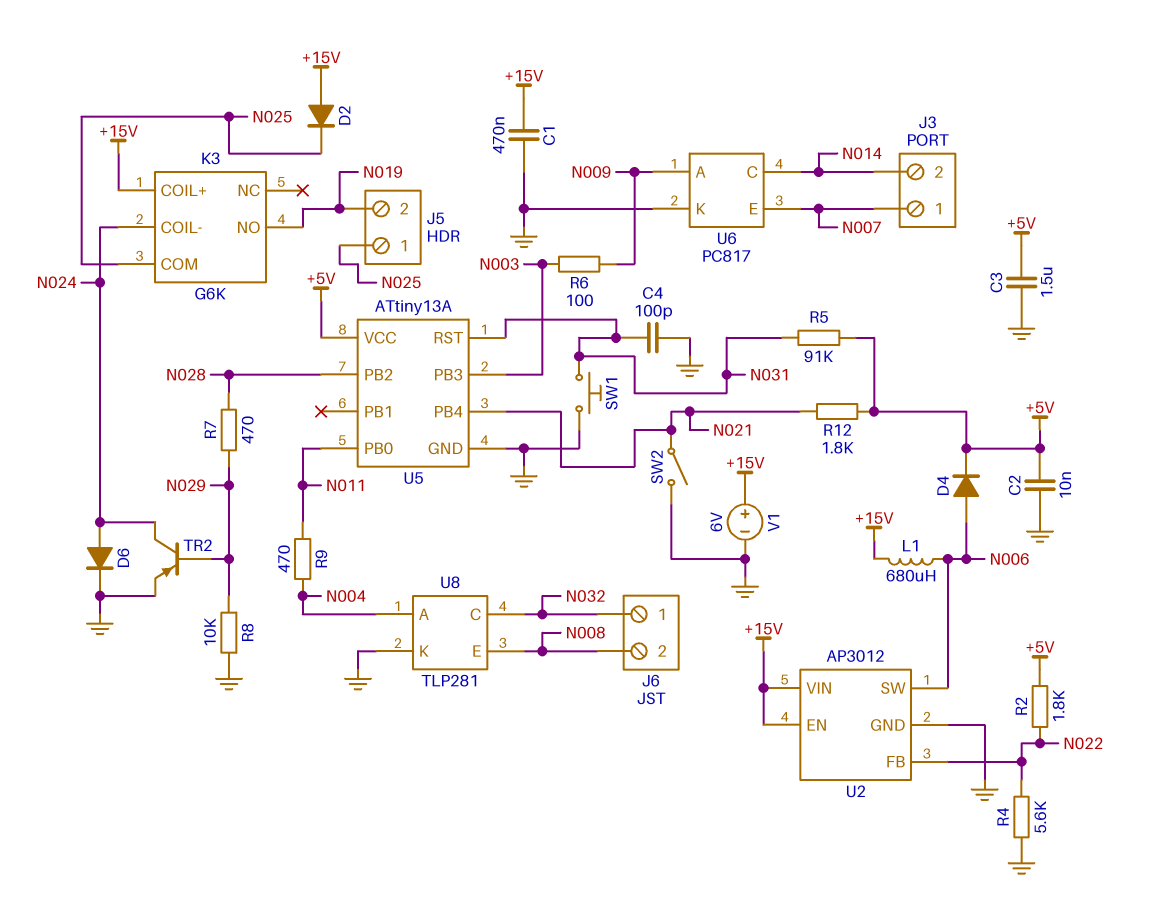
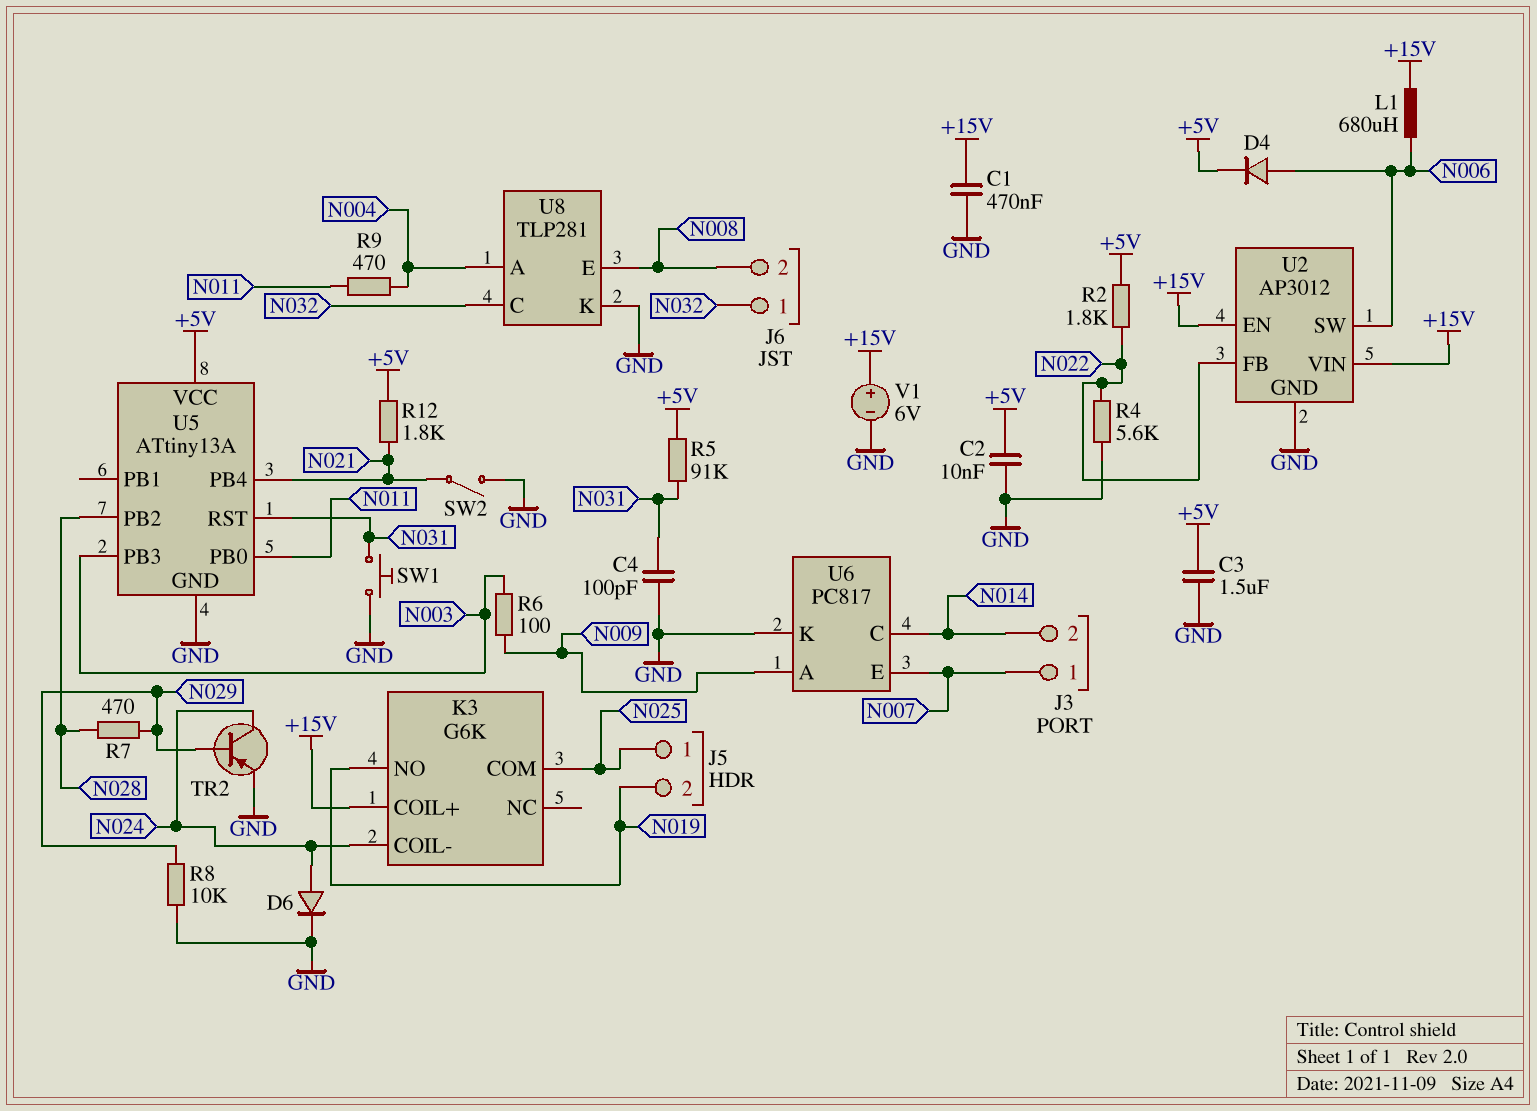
D2: diode (A +15V, K N025) -> none

